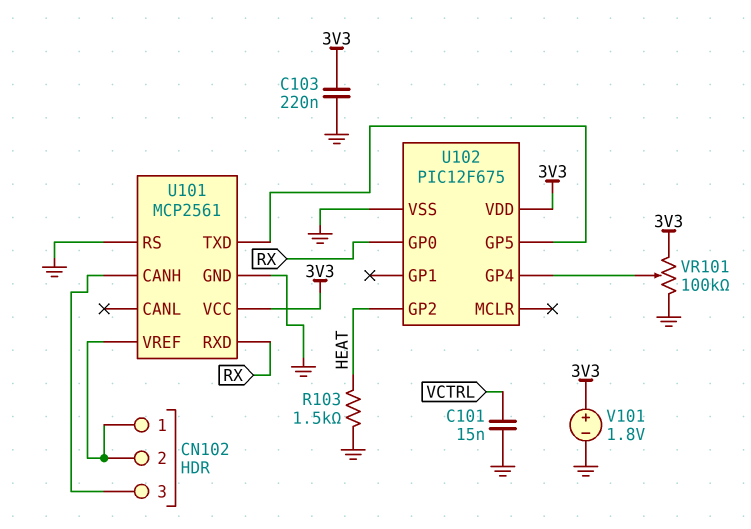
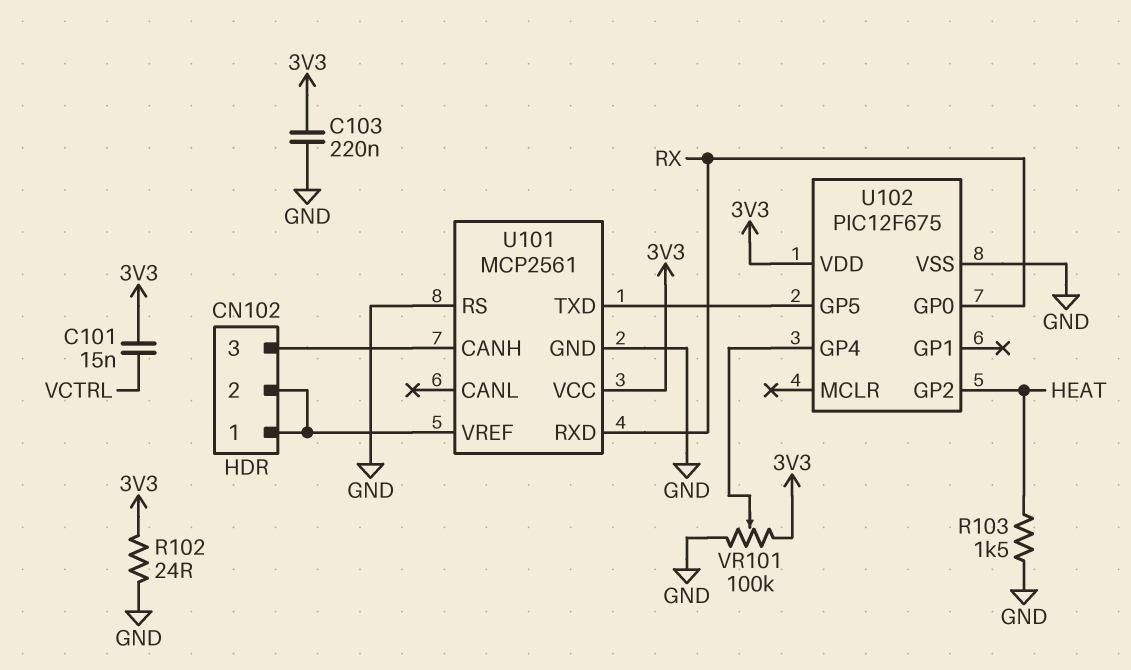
C101: 15nF (GND, VCTRL) -> 15nF (3V3, VCTRL)
R102: none -> 24 (3V3, GND)
V101: 1.8V (plus 3V3, minus GND) -> none

